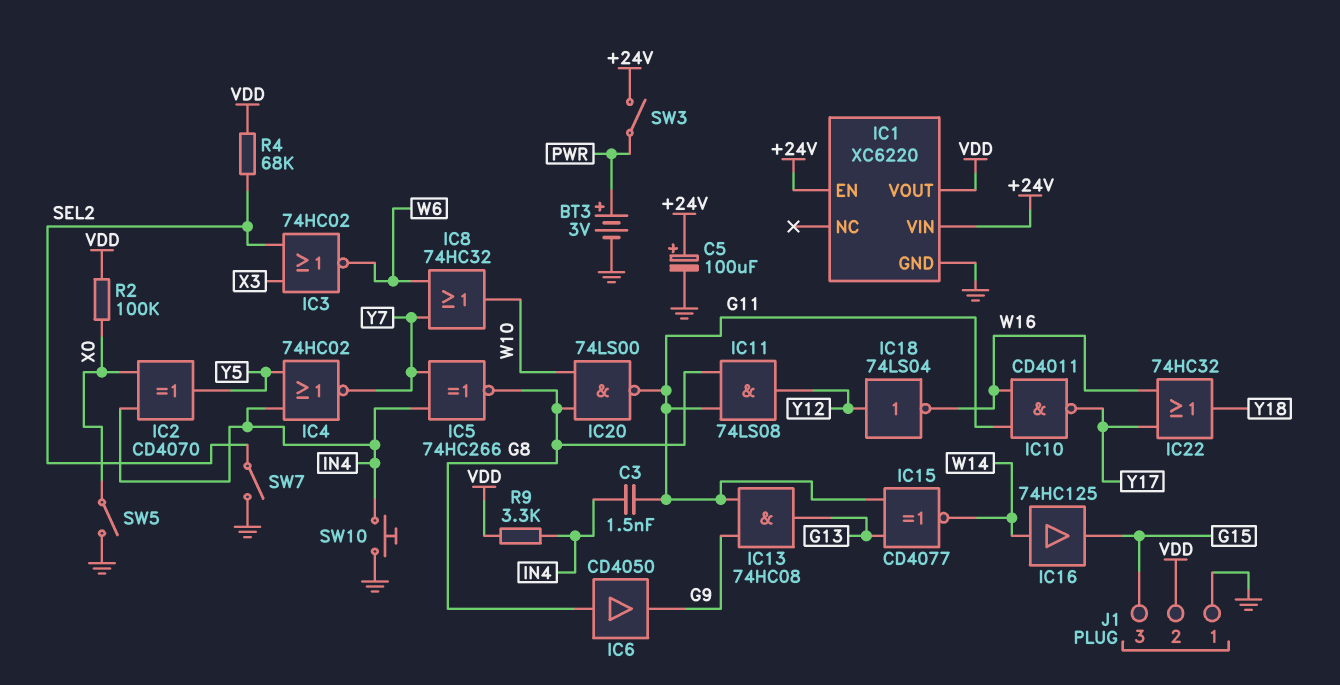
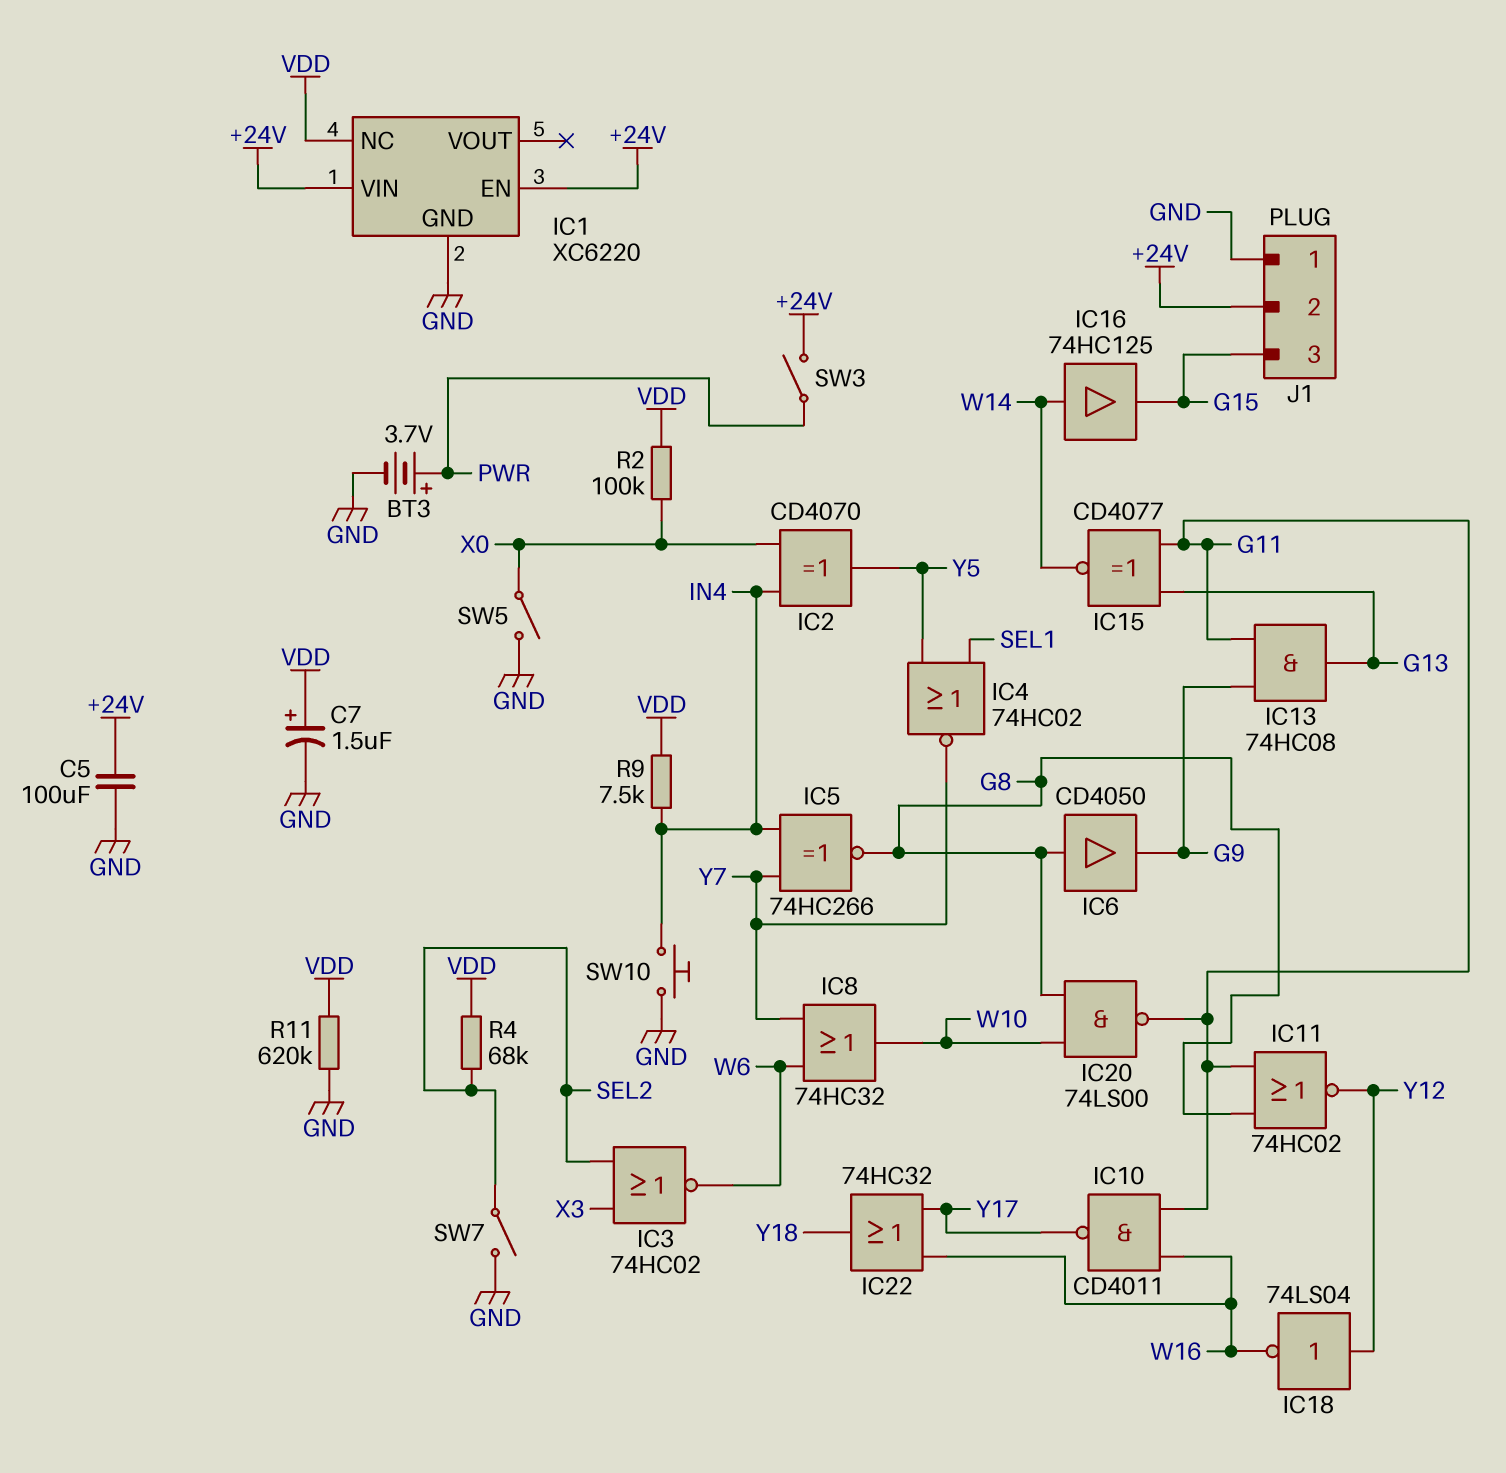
BT3: 3V (plus PWR, minus GND) -> 3.7V (plus PWR, minus GND)
C3: 1.5nF (G11, IN4) -> none
C5: 100uF (plus +24V, minus GND) -> 100uF (+24V, GND)
C7: none -> 1.5uF (plus VDD, minus GND)
IC1 pin NC: none -> VDD
IC1 pin VOUT: VDD -> none
IC4: NOR 74HC02 (in IN4, in Y5, out Y7) -> NOR 74HC02 (in SEL1, in Y5, out Y7)
IC11: AND 74LS08 (in G8, in G11, out Y12) -> NOR 74HC02 (in G8, in G11, out Y12)
J1 pin 2: VDD -> +24V
R9: 3.3k (IN4, VDD) -> 7.5k (IN4, VDD)
R11: none -> 620k (GND, VDD)

